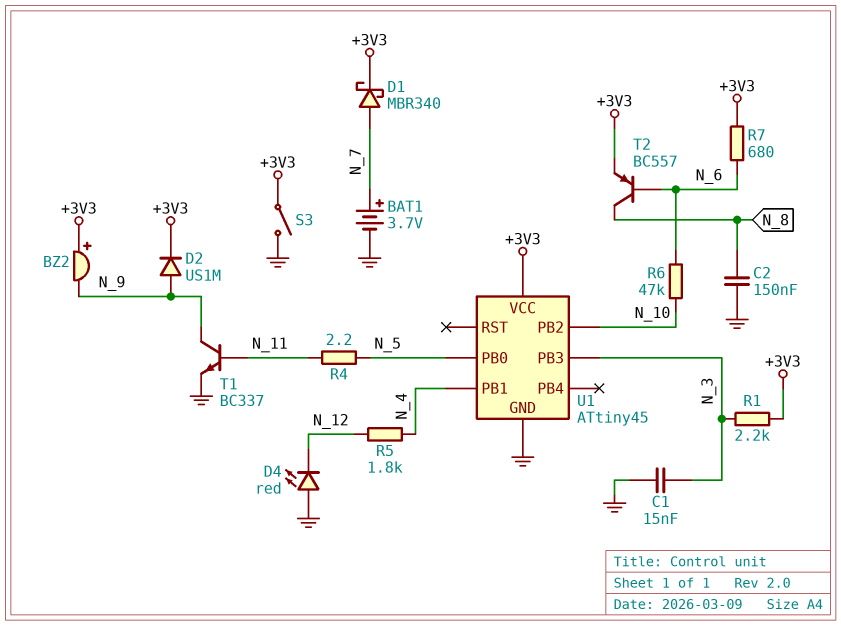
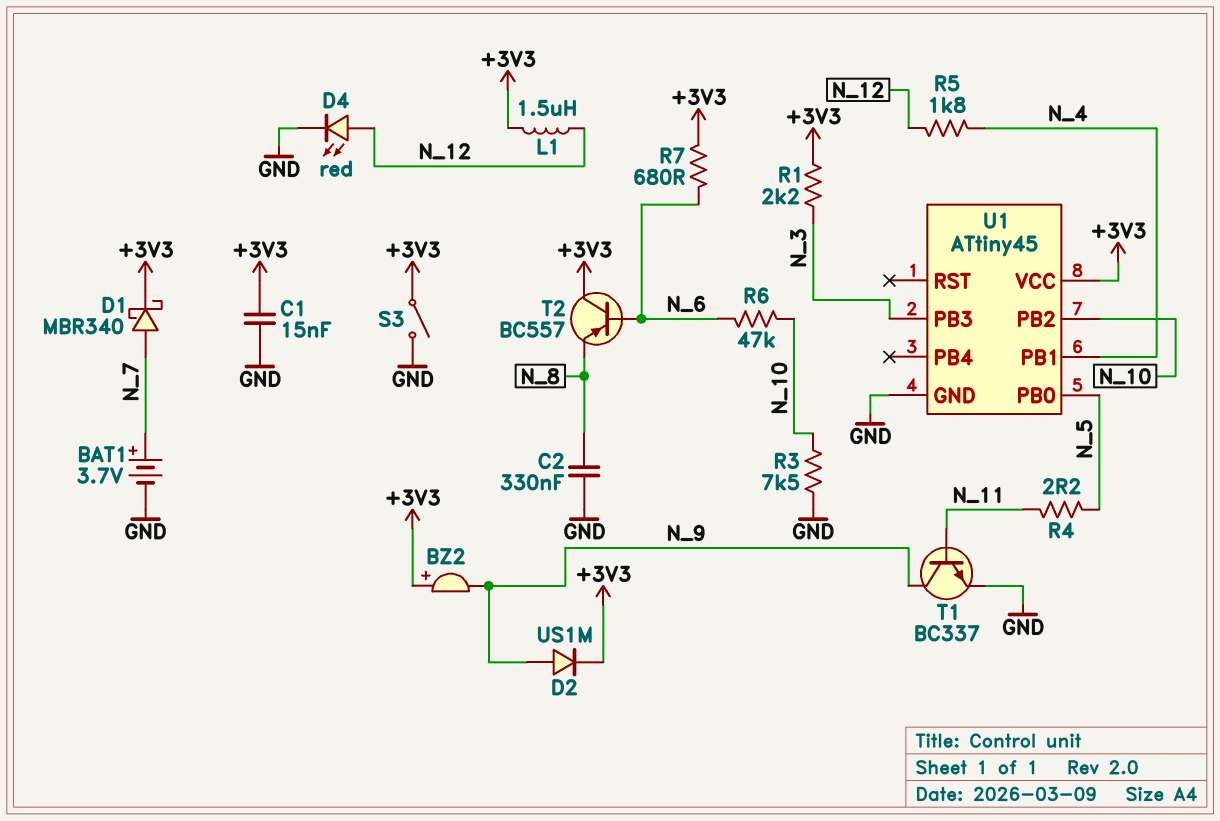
C1: 15nF (GND, N_3) -> 15nF (+3V3, GND)
C2: 150nF (GND, N_8) -> 330nF (GND, N_8)
D4: LED red (A GND, K N_12) -> LED red (A N_12, K GND)
L1: none -> 1.5uH (+3V3, N_12)
R3: none -> 7.5k (GND, N_10)
T2: PNP BC557 (B N_6, C N_8, E +3V3) -> PNP BC557 (B N_6, C +3V3, E N_8)

